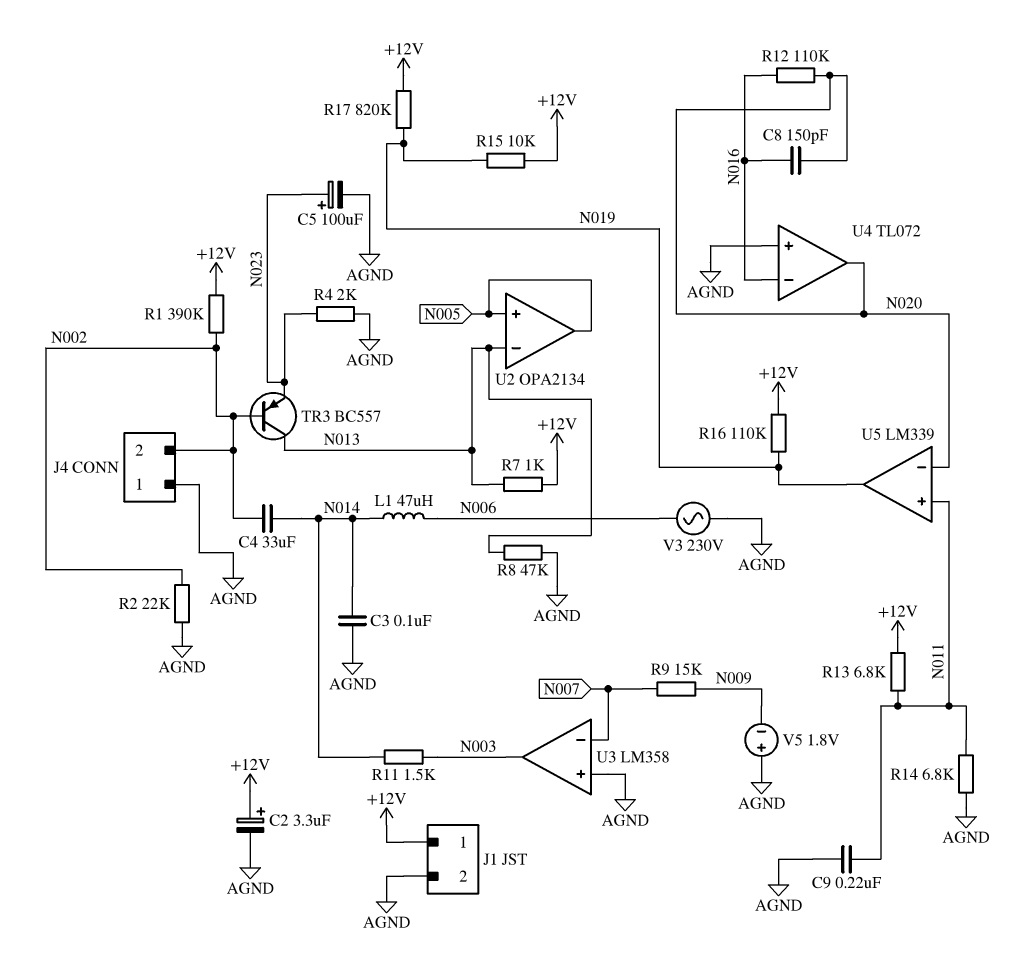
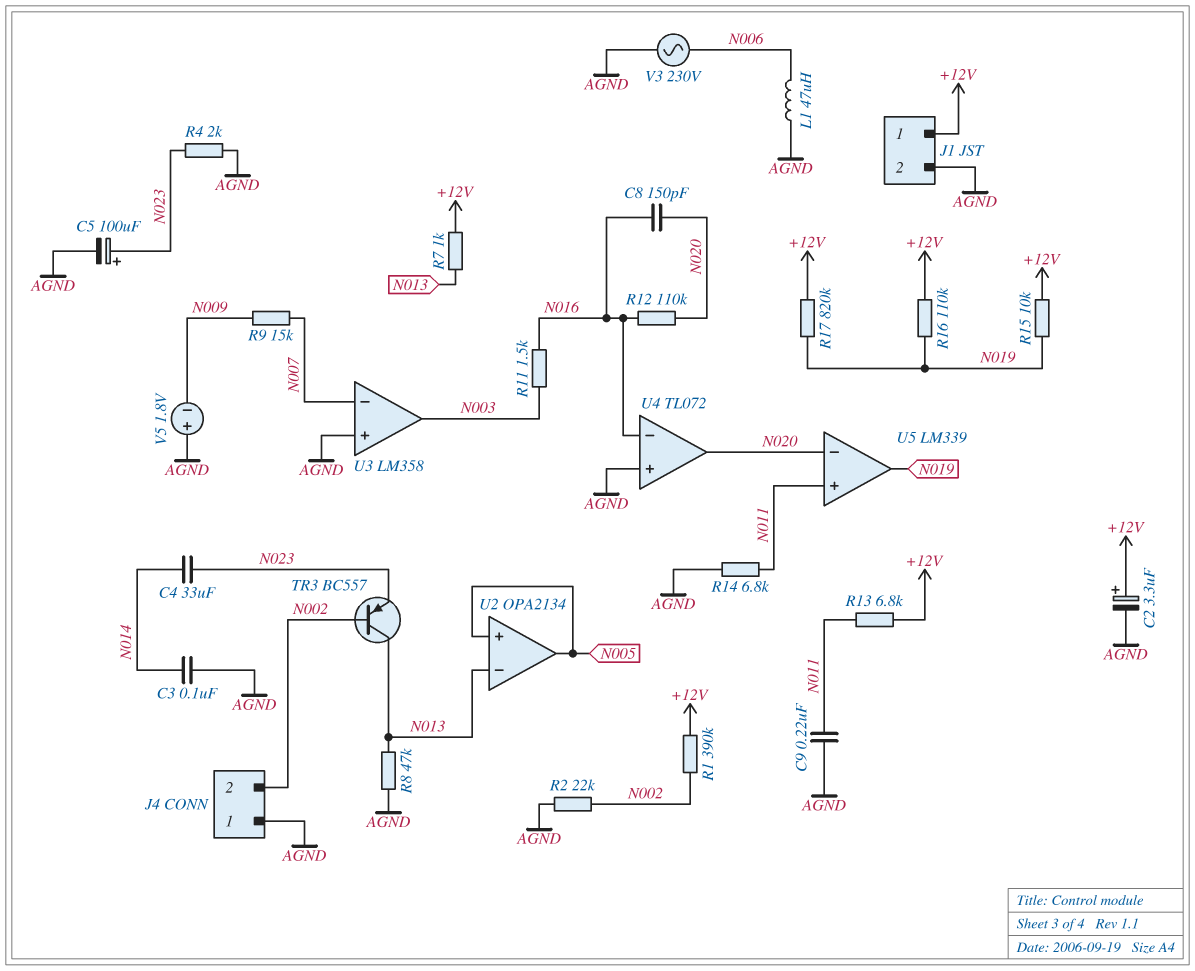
C4: 33uF (N002, N014) -> 33uF (N014, N023)
L1: 47uH (N006, N014) -> 47uH (AGND, N006)
R11: 1.5k (N003, N014) -> 1.5k (N003, N016)

